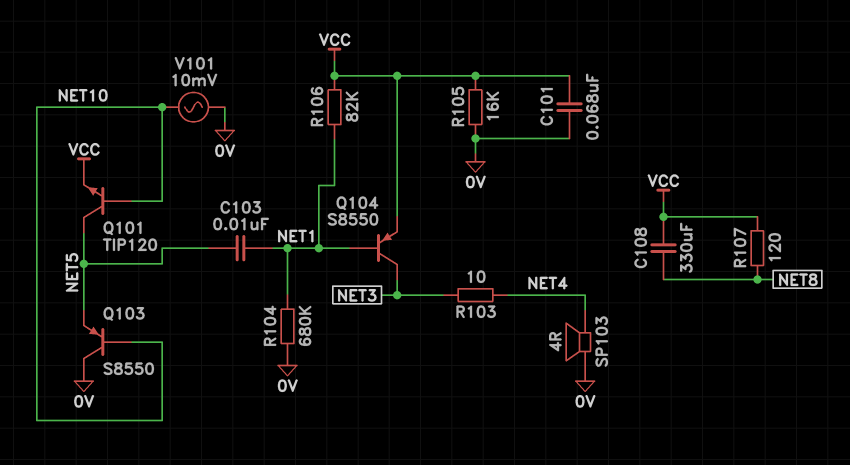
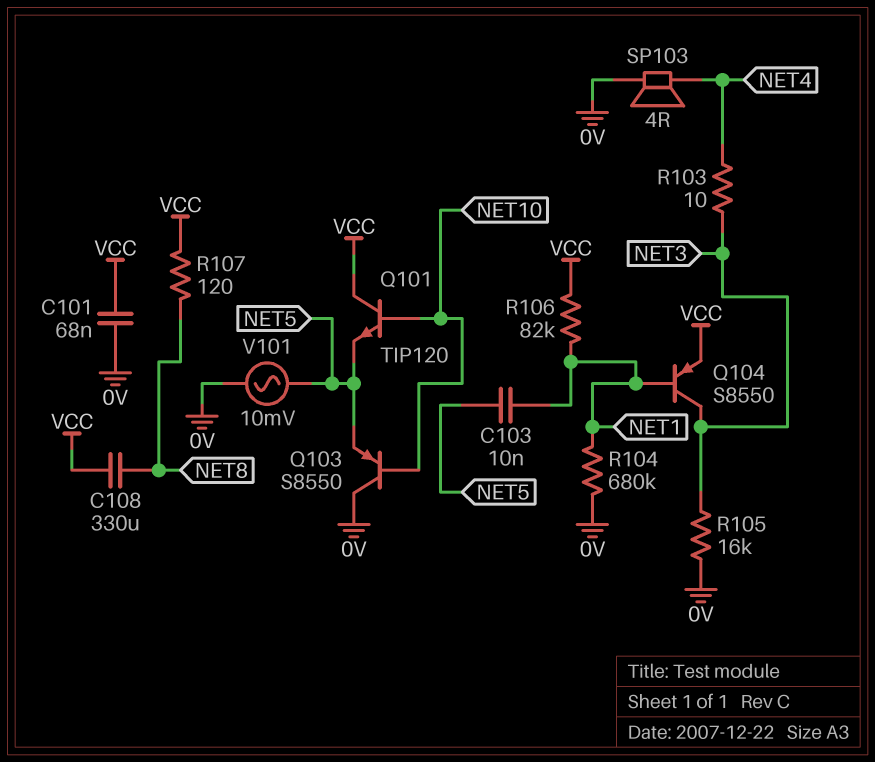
Q101: NPN TIP120 (B NET10, C NET5, E VCC) -> NPN TIP120 (B NET10, C VCC, E NET5)
R105: 16k (0V, VCC) -> 16k (0V, NET3)
V101: AC 10mV (0V, NET10) -> AC 10mV (0V, NET5)

